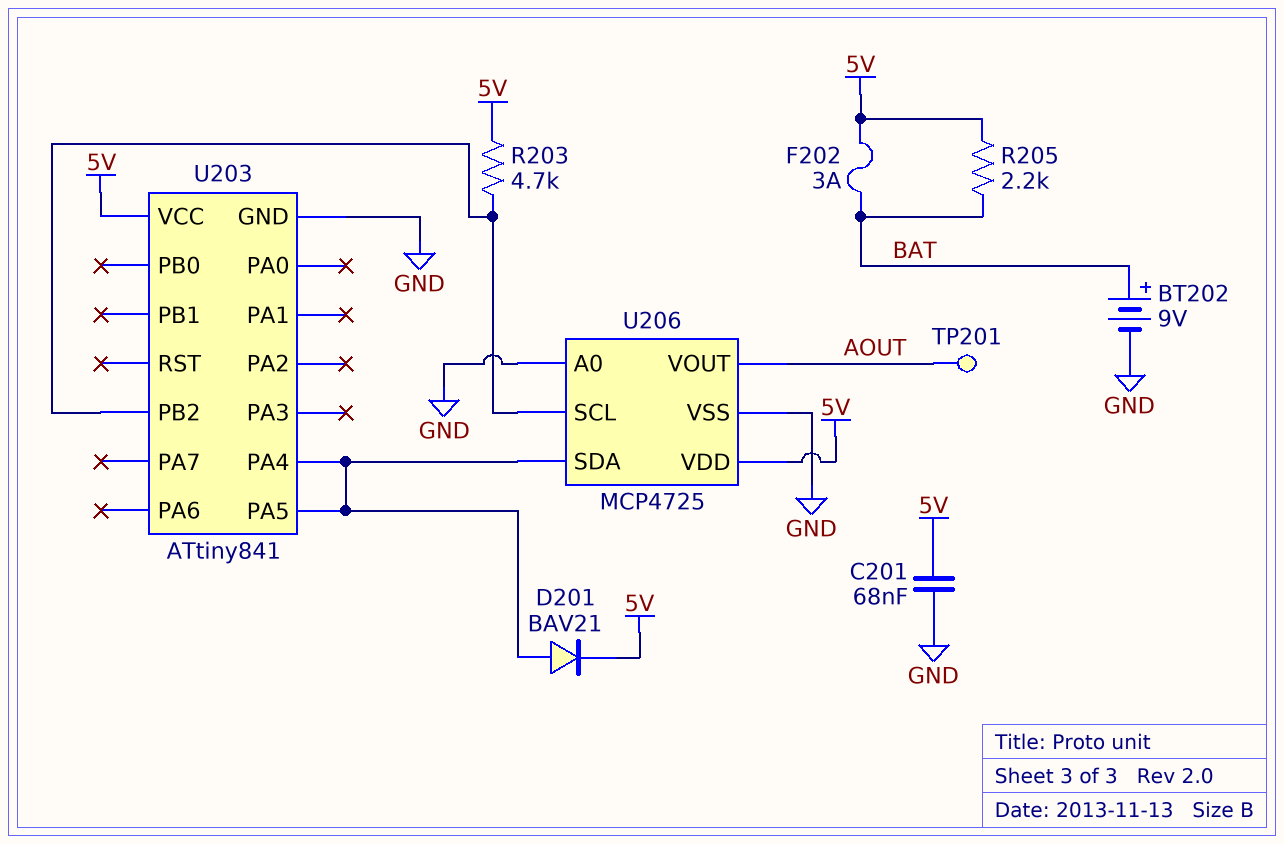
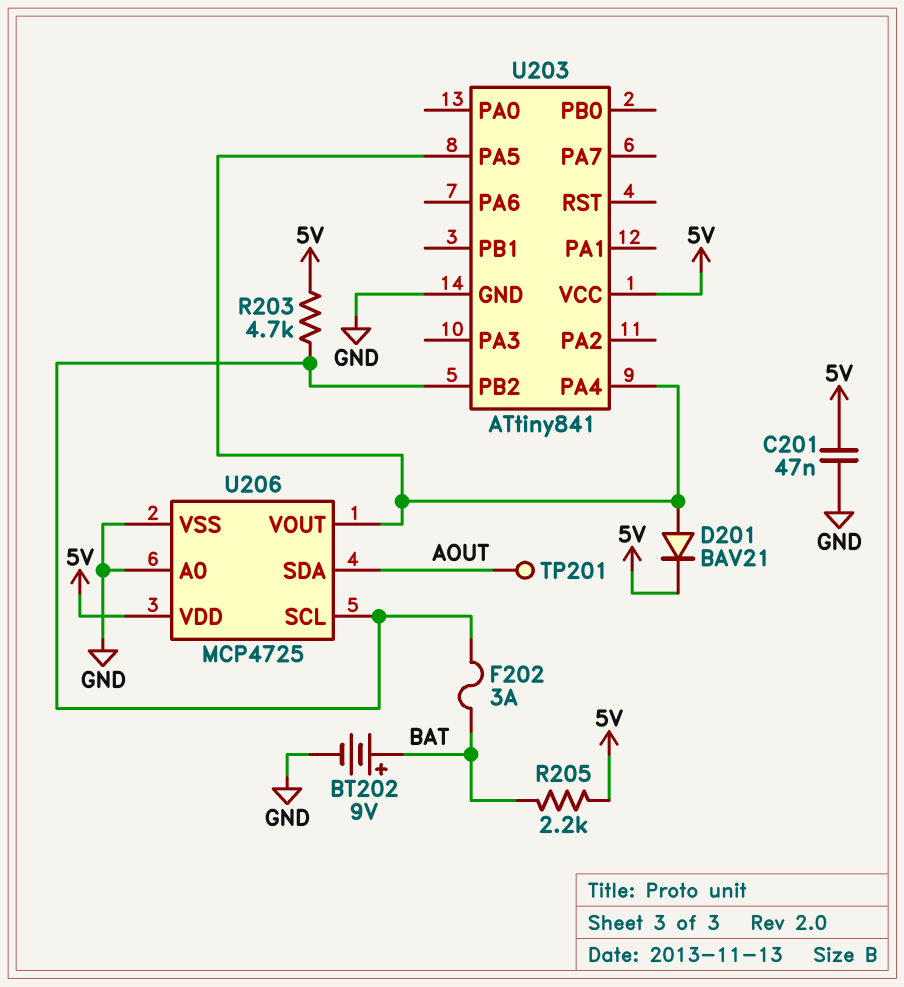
C201: 68nF (5V, GND) -> 47nF (5V, GND)
F202: 3A (5V, BAT) -> 3A (BAT, U203/PB2)
U206 pin SDA: U203/PA4 -> AOUT
U206 pin VOUT: AOUT -> U203/PA4

